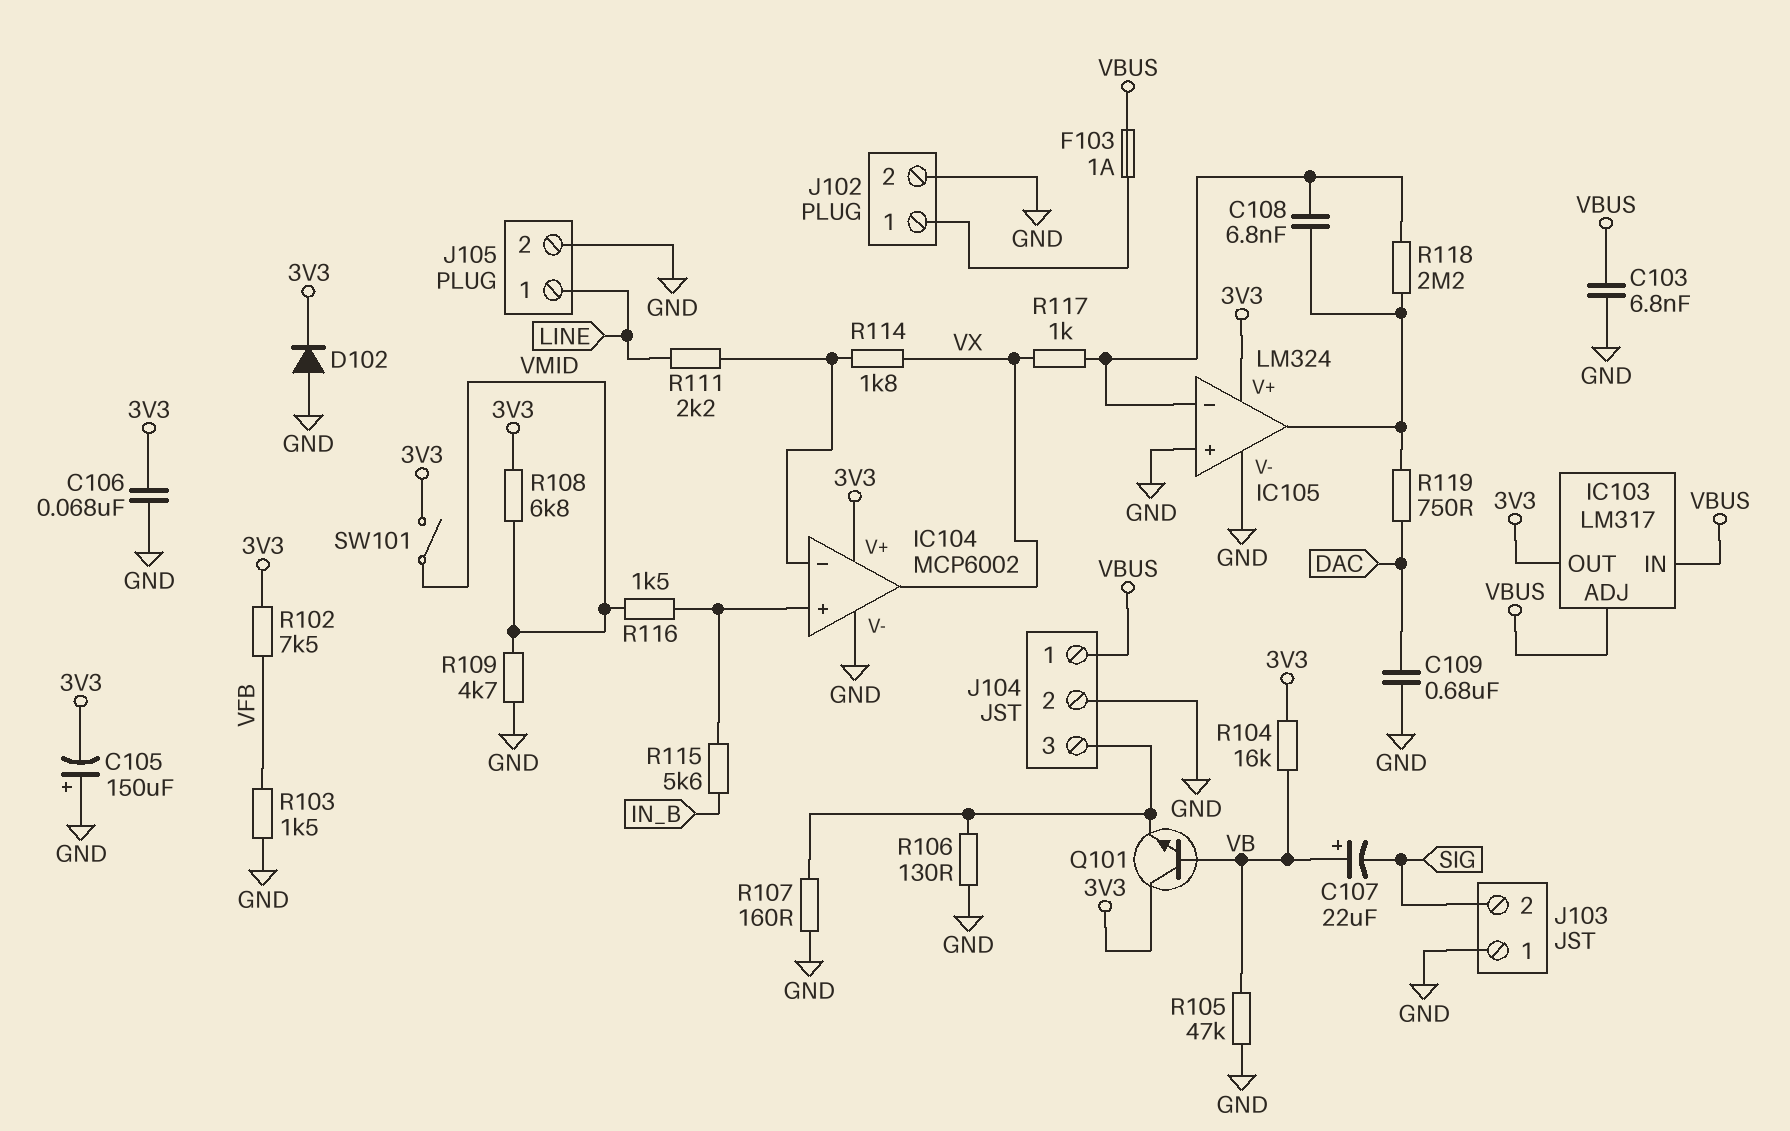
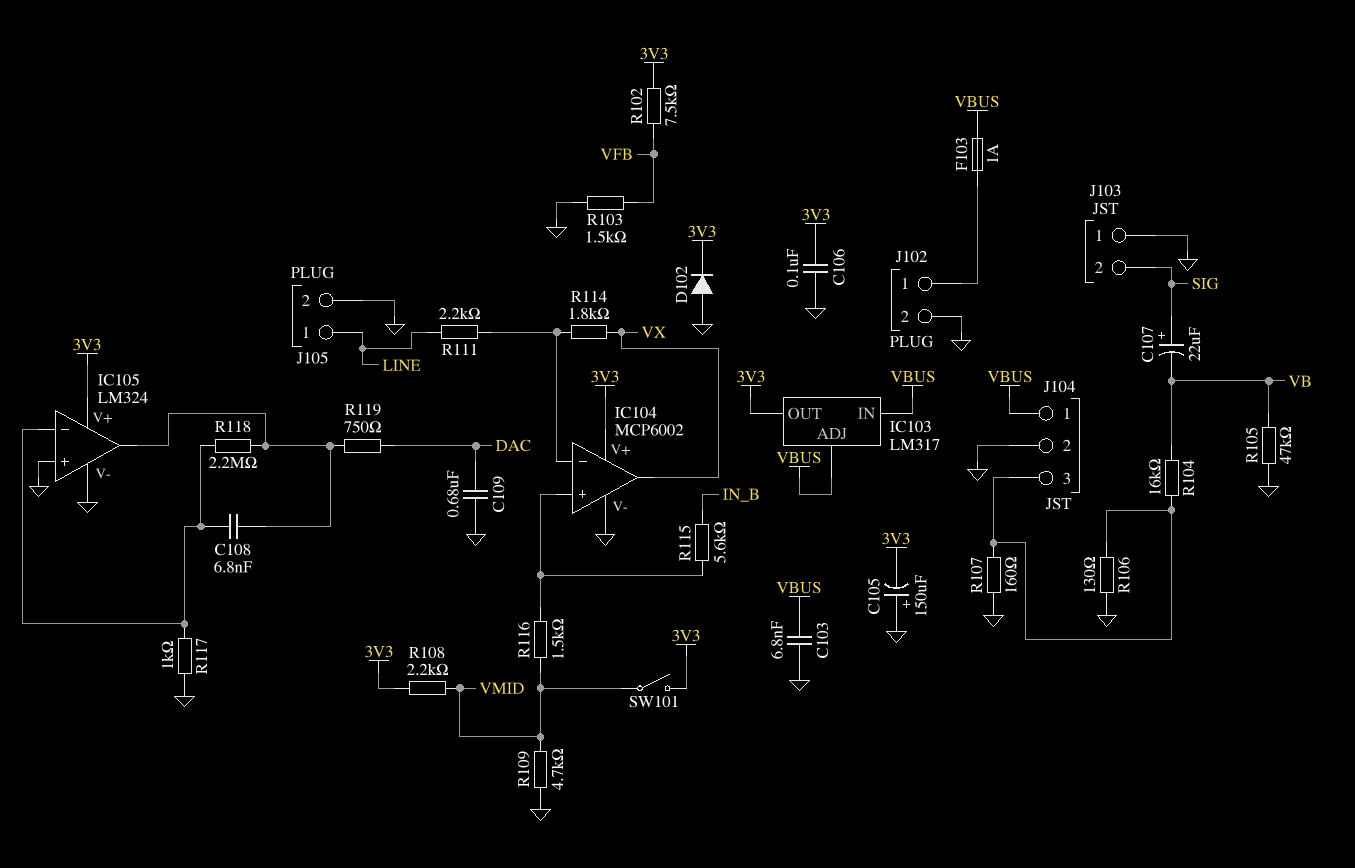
C106: 68nF (3V3, GND) -> 100nF (3V3, GND)
C107: 22uF (plus VB, minus SIG) -> 22uF (plus SIG, minus VB)
Q101: NPN (B VB, C 3V3, E J104/3) -> none
R104: 16k (3V3, VB) -> 16k (J104/3, VB)
R108: 6.8k (3V3, VMID) -> 2.2k (3V3, VMID)
R117: 1k (IC105/in-, VX) -> 1k (GND, IC105/in-)

